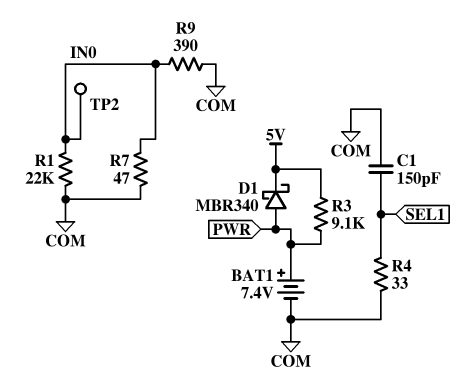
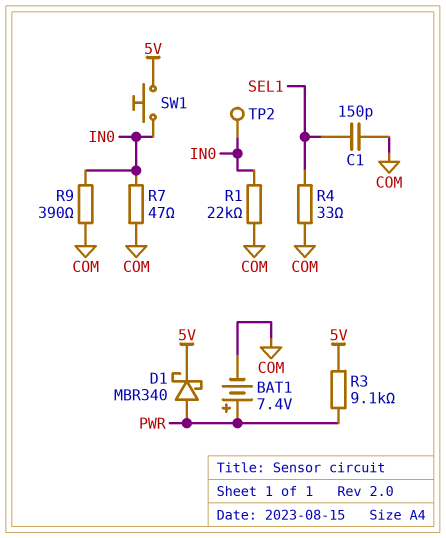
SW1: none -> button (5V, IN0)

